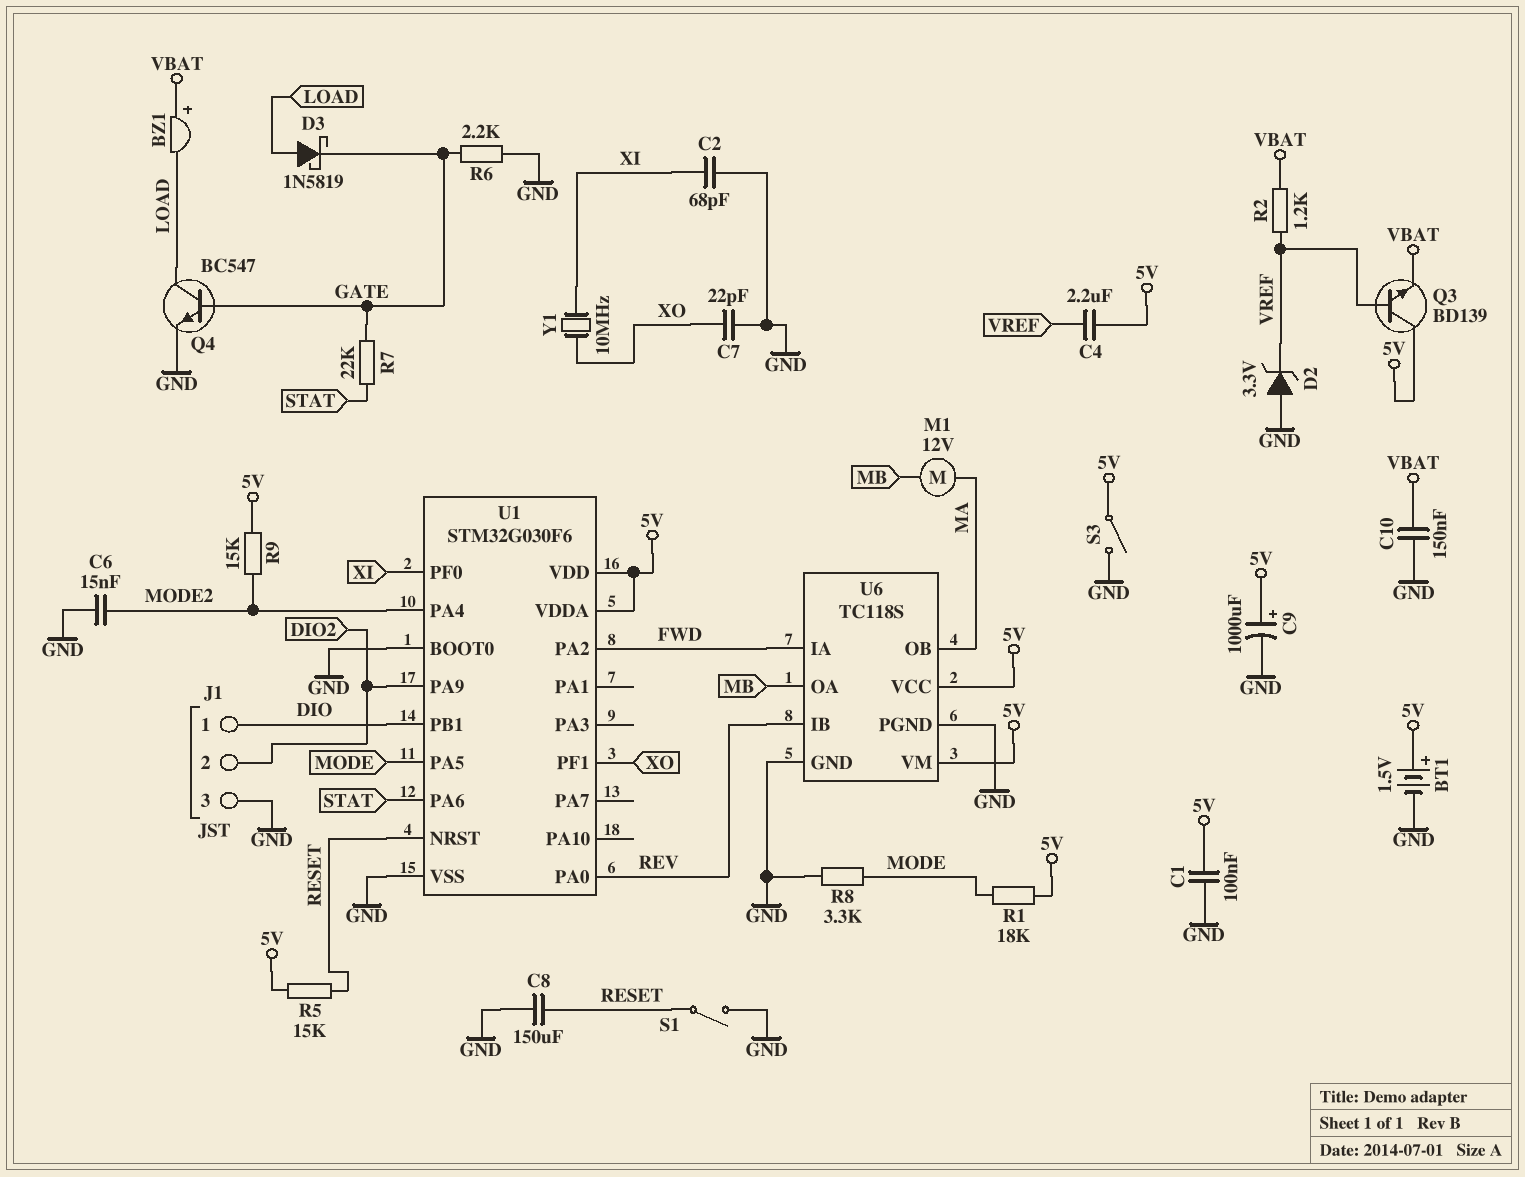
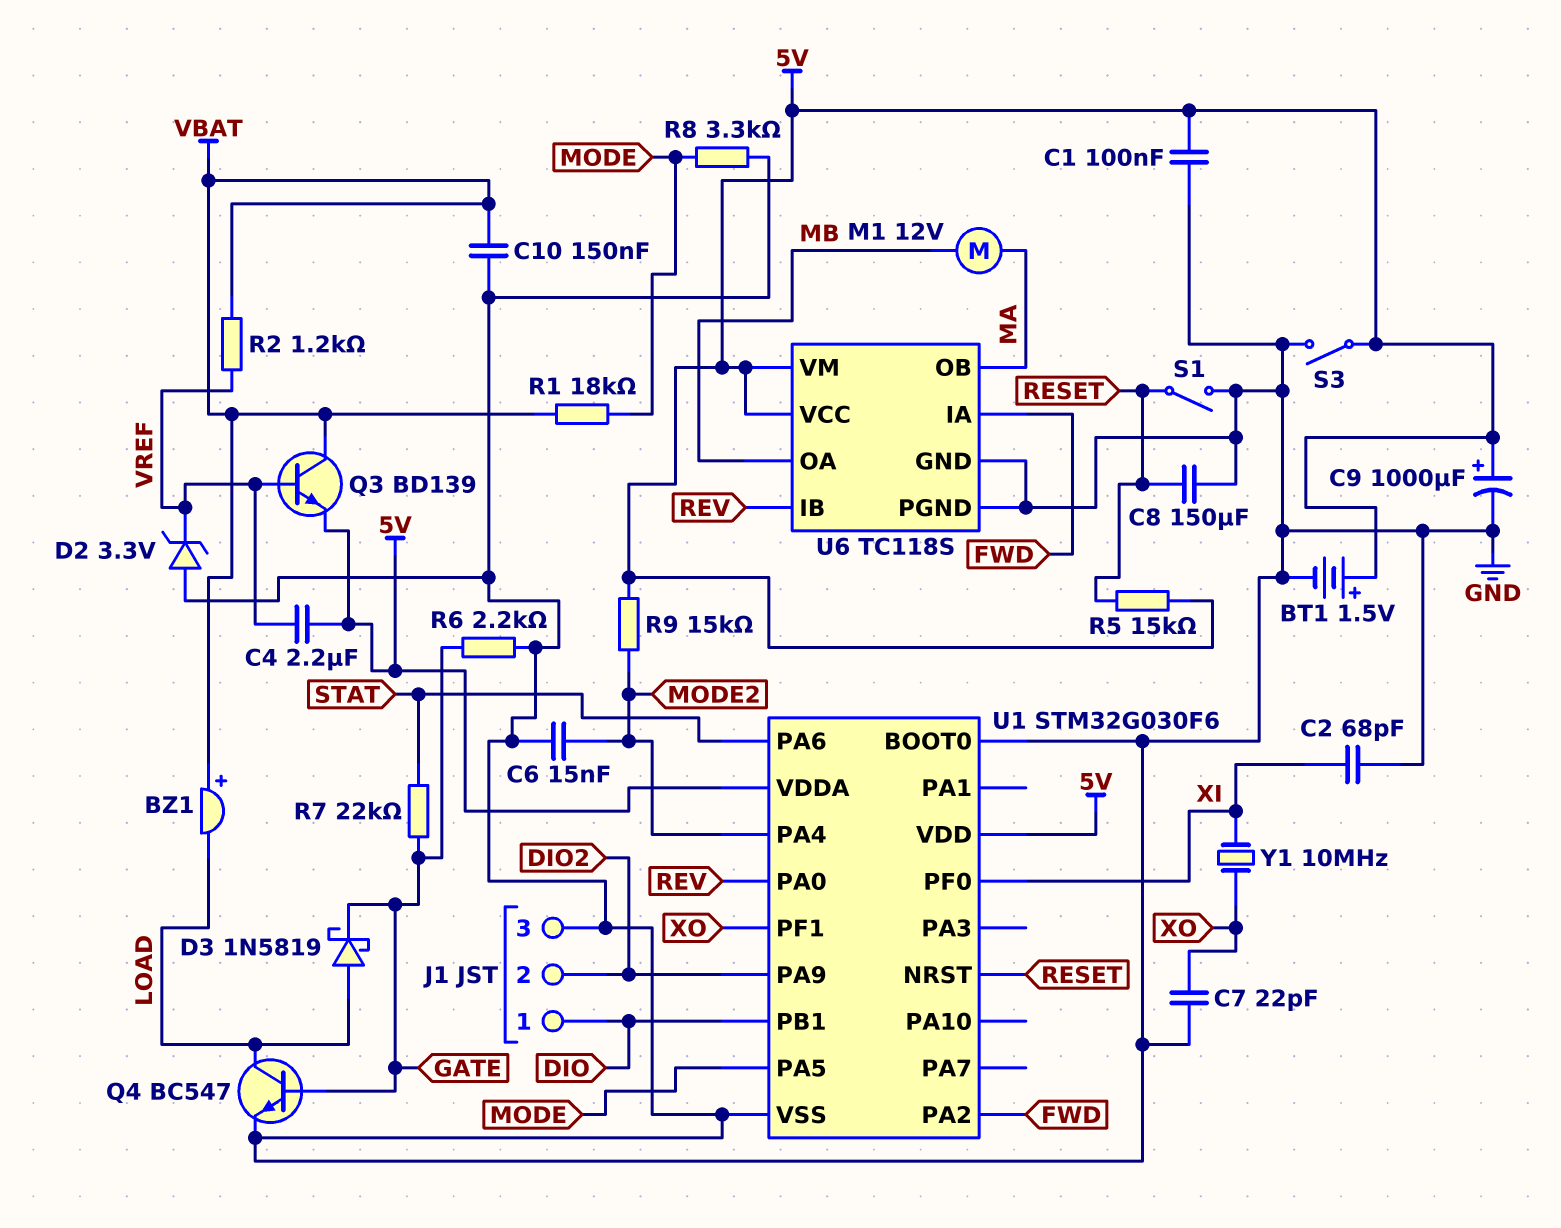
Q3: NPN BD139 (B VREF, C 5V, E VBAT) -> NPN BD139 (B VREF, C VBAT, E 5V)
R1: 18k (5V, MODE) -> 18k (MODE, VBAT)

